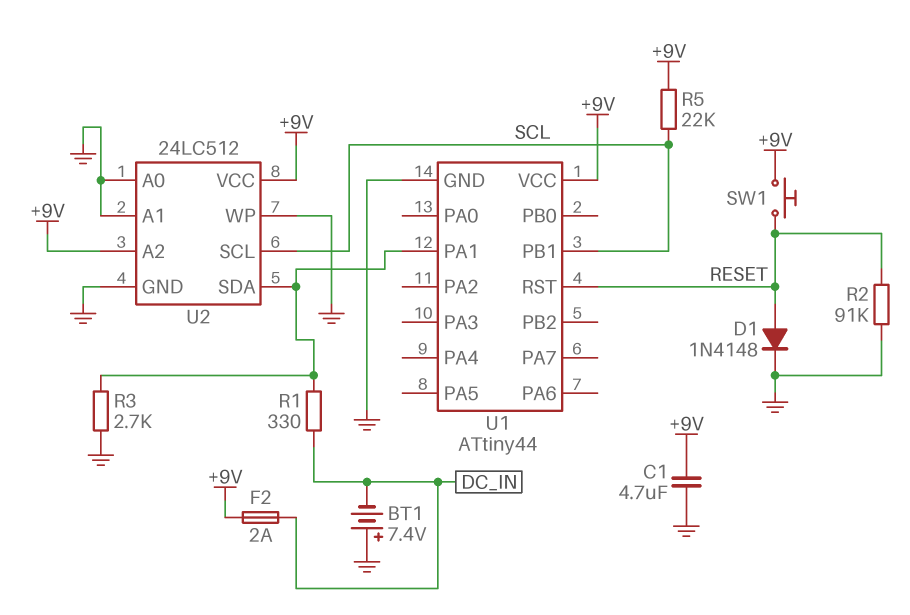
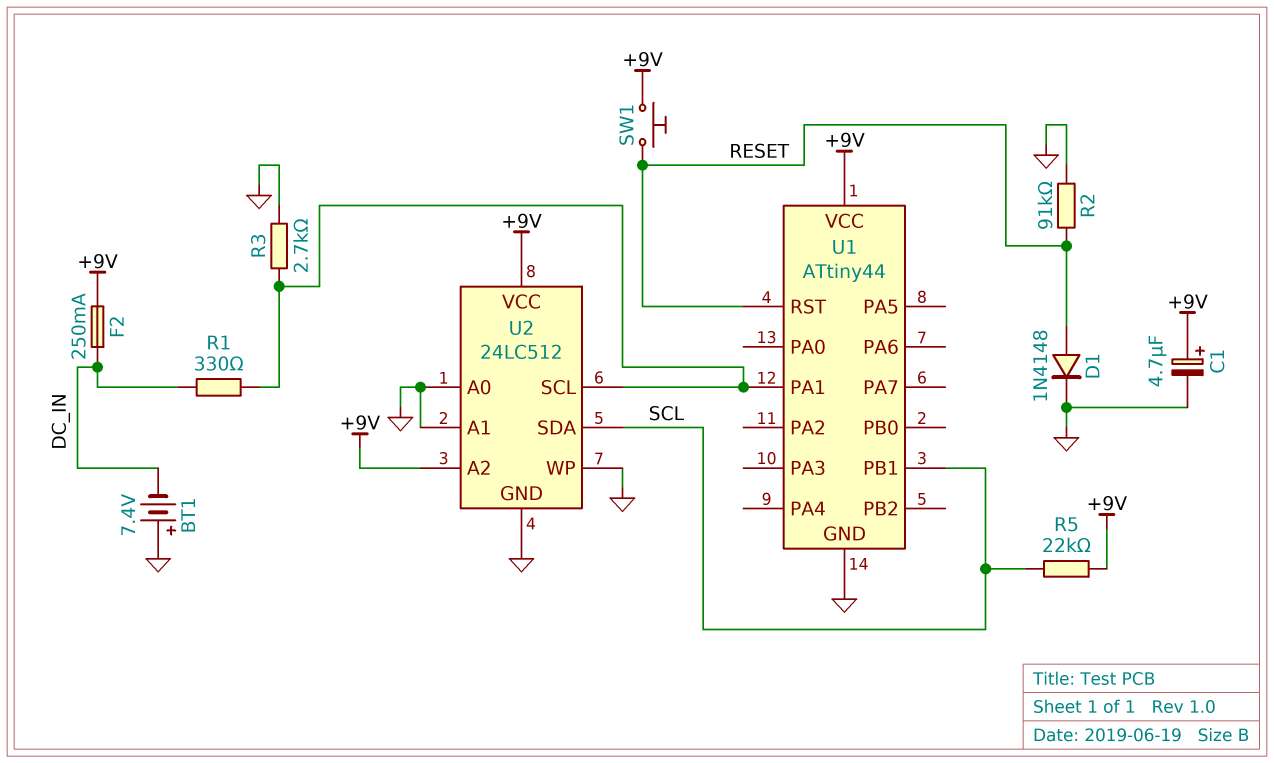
C1: 4.7uF (+9V, GND) -> 4.7uF (plus +9V, minus GND)
F2: 2A (+9V, DC_IN) -> 250mA (+9V, DC_IN)
U2 pin SCL: SCL -> U1/PA1
U2 pin SDA: U1/PA1 -> SCL

